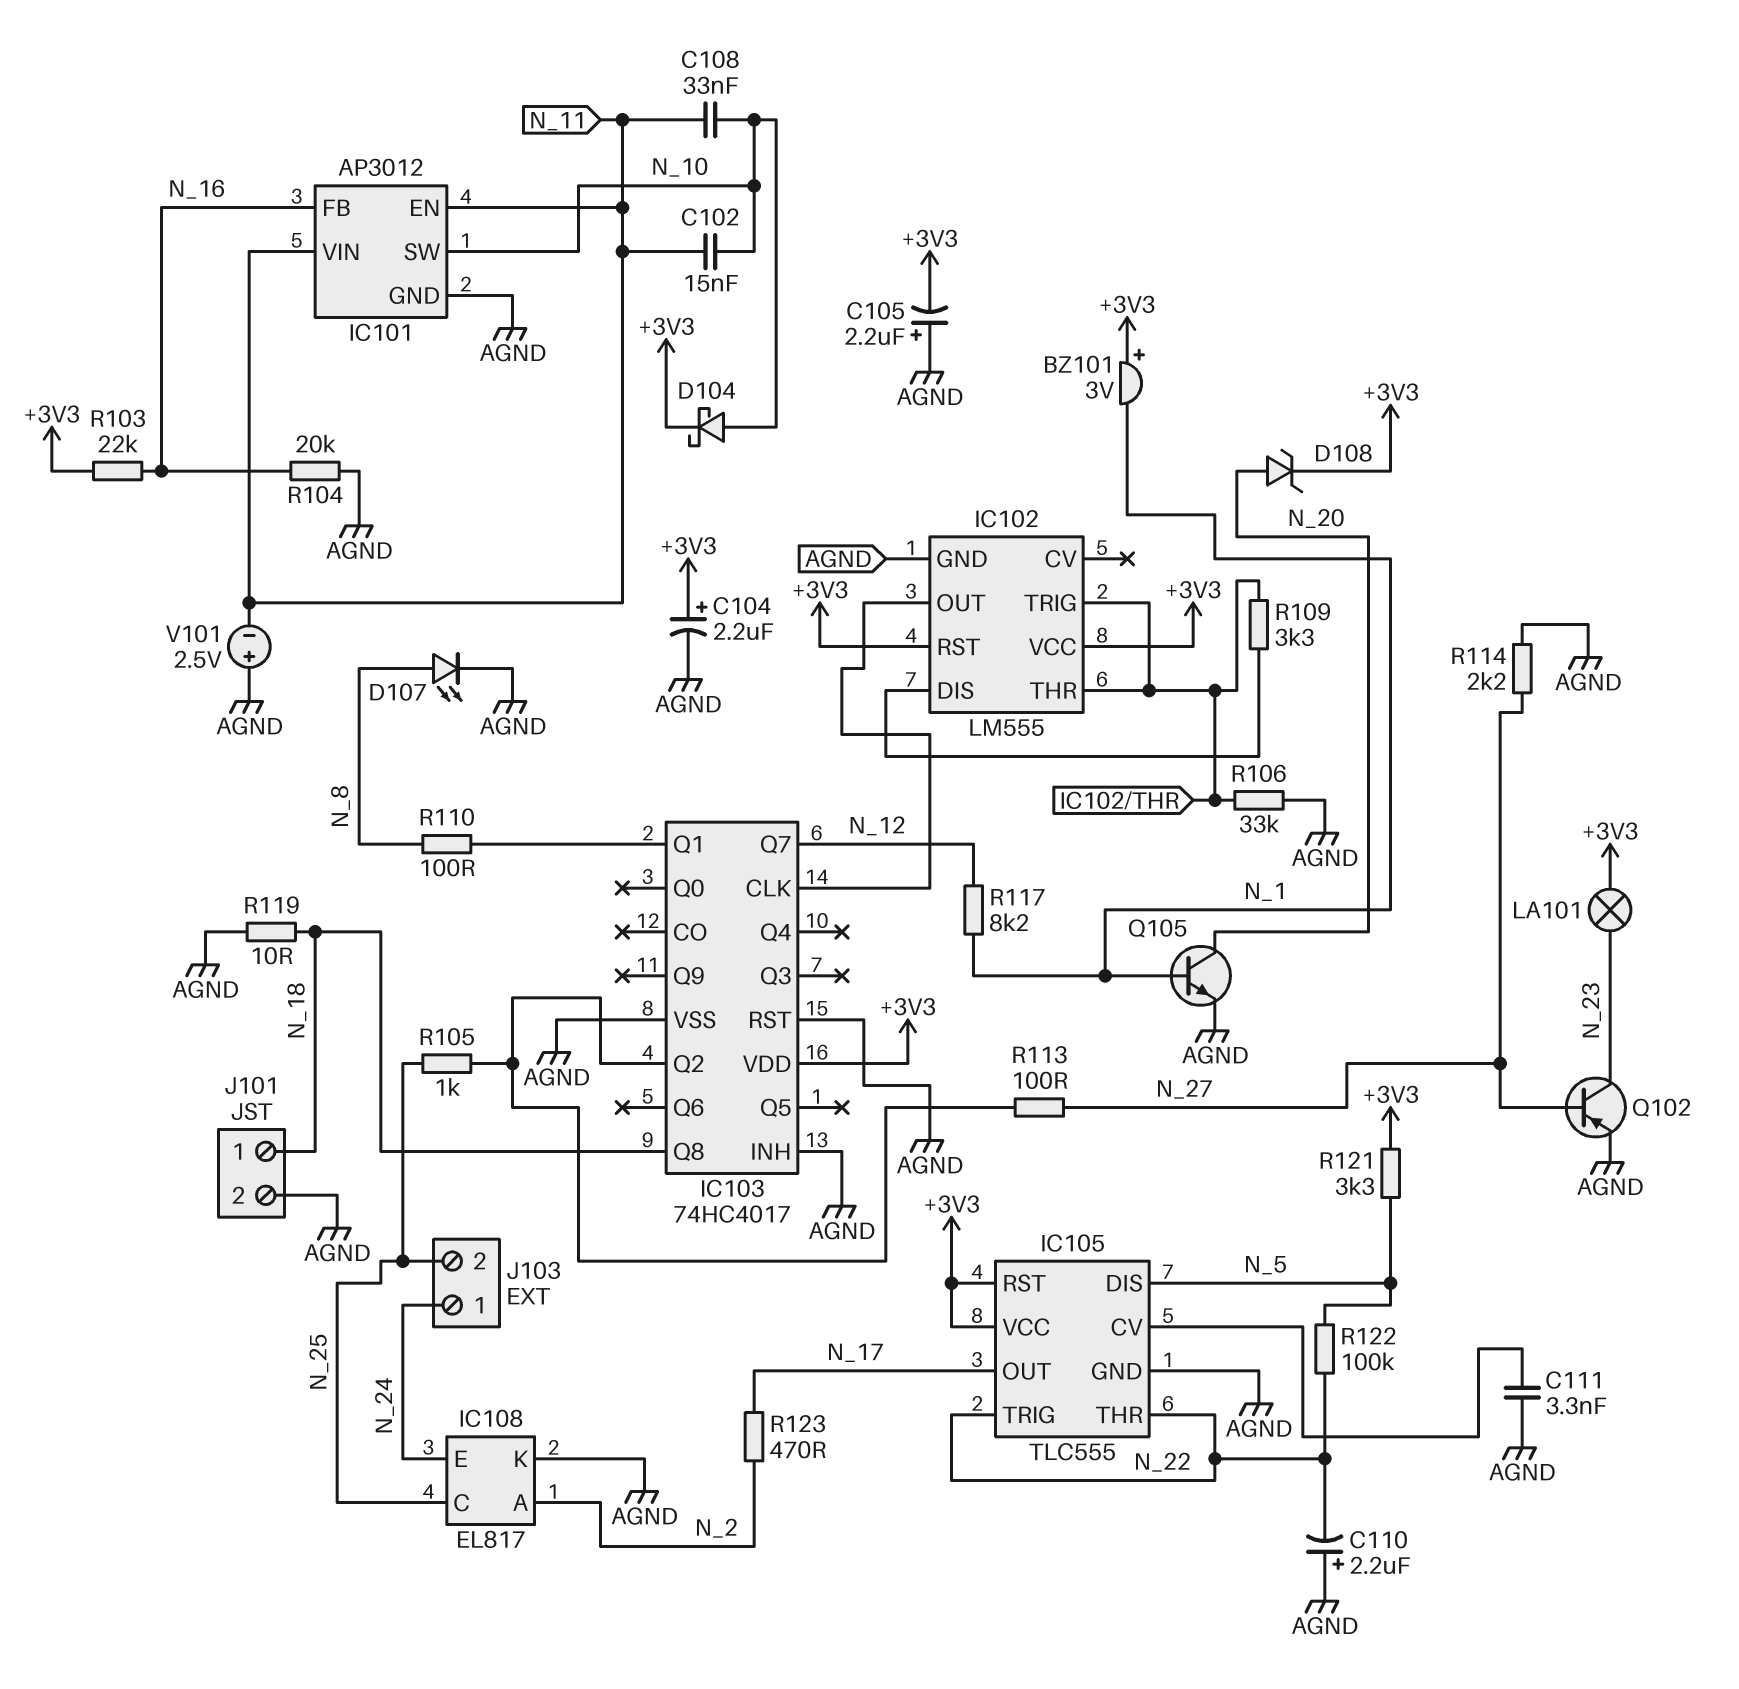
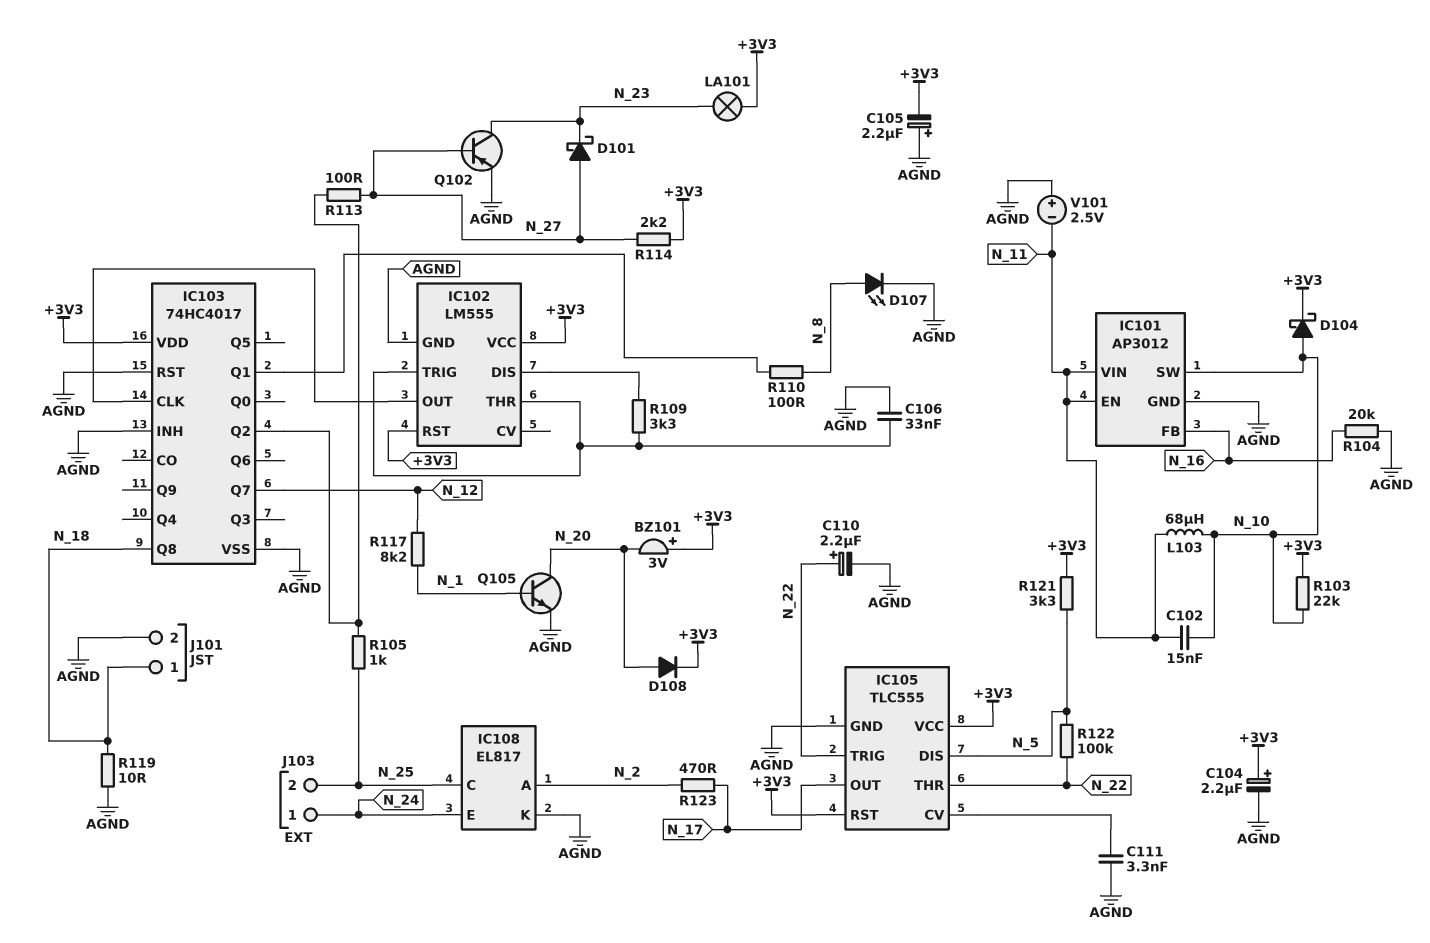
BZ101: buzzer 3V (plus +3V3, minus N_1) -> buzzer 3V (plus +3V3, minus N_20)
C106: none -> 33nF (AGND, IC102/THR)
C108: 33nF (N_10, N_11) -> none
C110: 2.2uF (plus AGND, minus N_22) -> 2.2uF (plus N_22, minus AGND)
D101: none -> schottky (A N_27, K N_23)
D108: zener (A N_20, K +3V3) -> diode (A N_20, K +3V3)
L103: none -> 68uH (N_10, N_11)
R103: 22k (+3V3, N_16) -> 22k (+3V3, N_10)
R106: 33k (AGND, IC102/THR) -> none
R114: 2.2k (AGND, N_27) -> 2.2k (+3V3, N_27)

